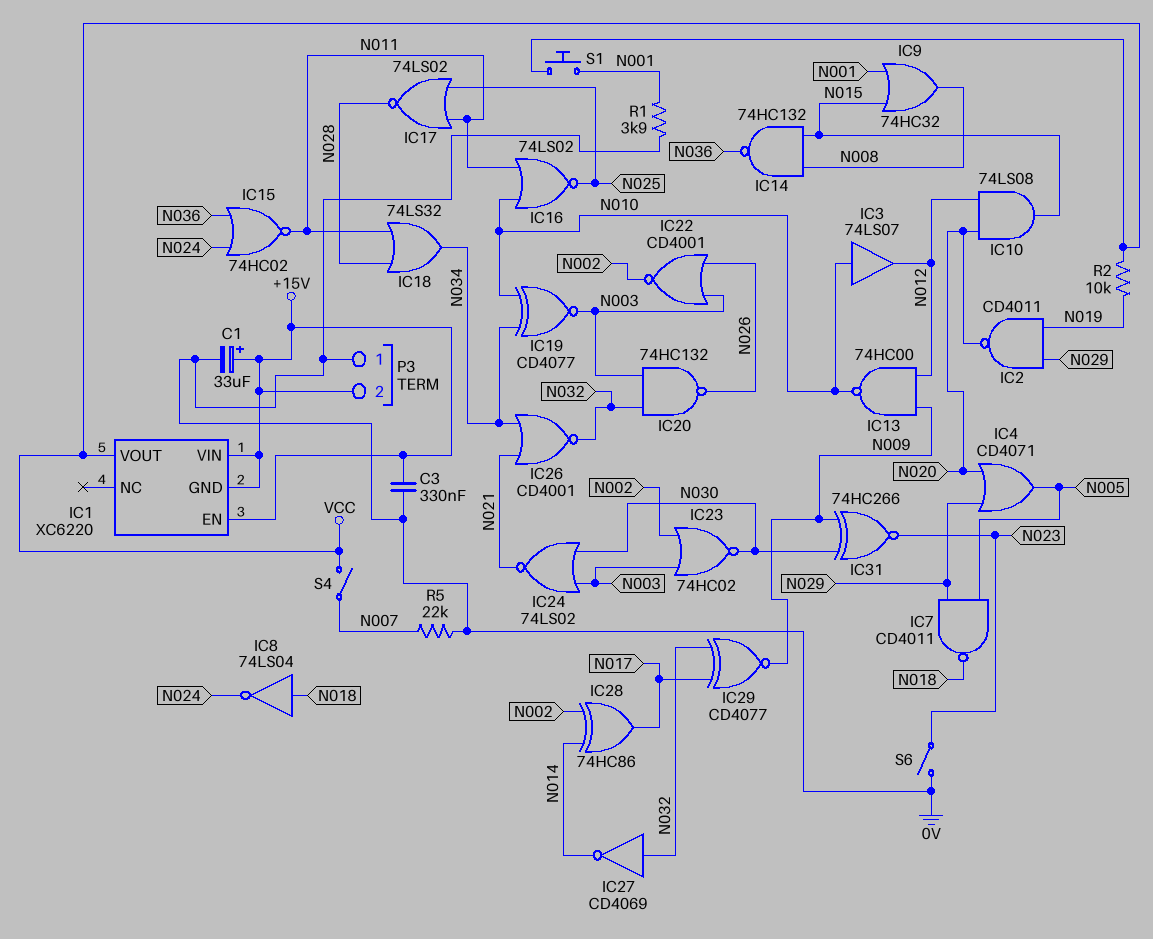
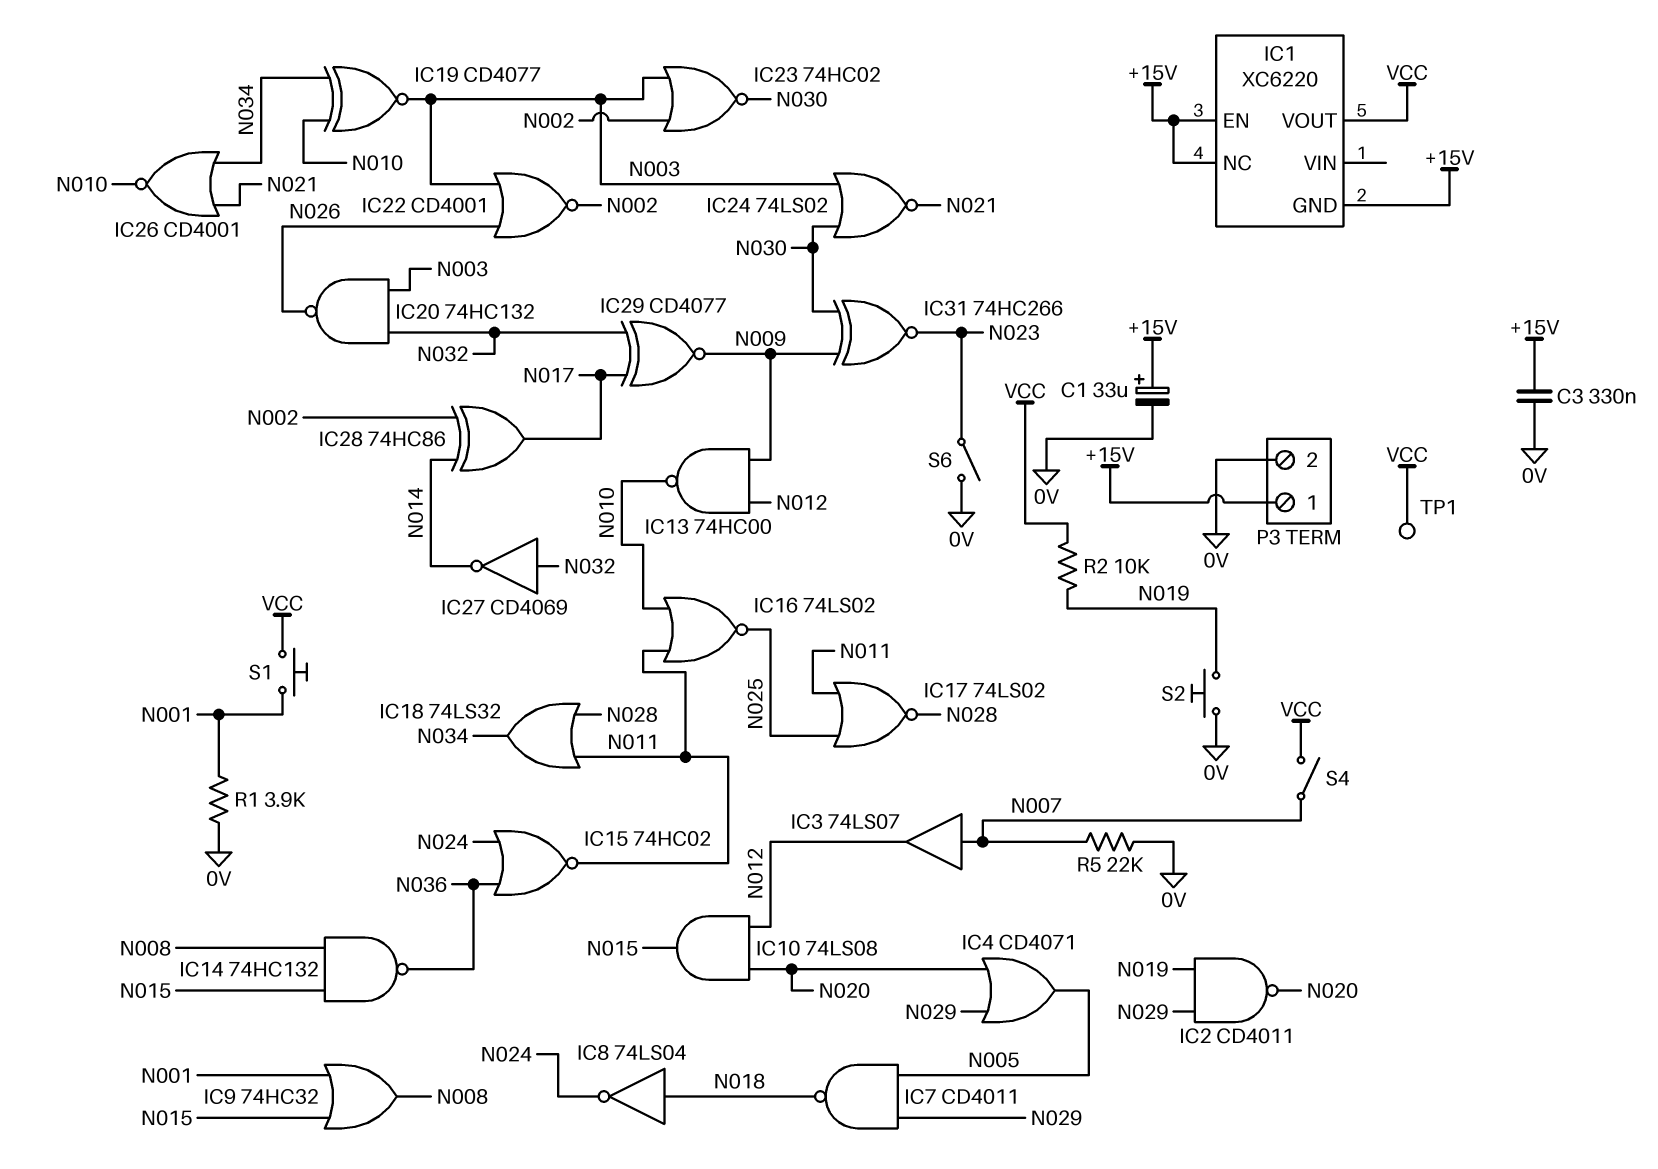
IC1 pin NC: none -> +15V
IC1 pin VIN: +15V -> none
IC3: buffer 74LS07 (in N010, out N012) -> buffer 74LS07 (in N007, out N012)
IC26: NOR CD4001 (in N021, in N034, out N032) -> NOR CD4001 (in N021, in N034, out N010)
P3 pin 1: 0V -> +15V
P3 pin 2: +15V -> 0V
S2: none -> button (0V, N019)
TP1: none -> test point (VCC)

